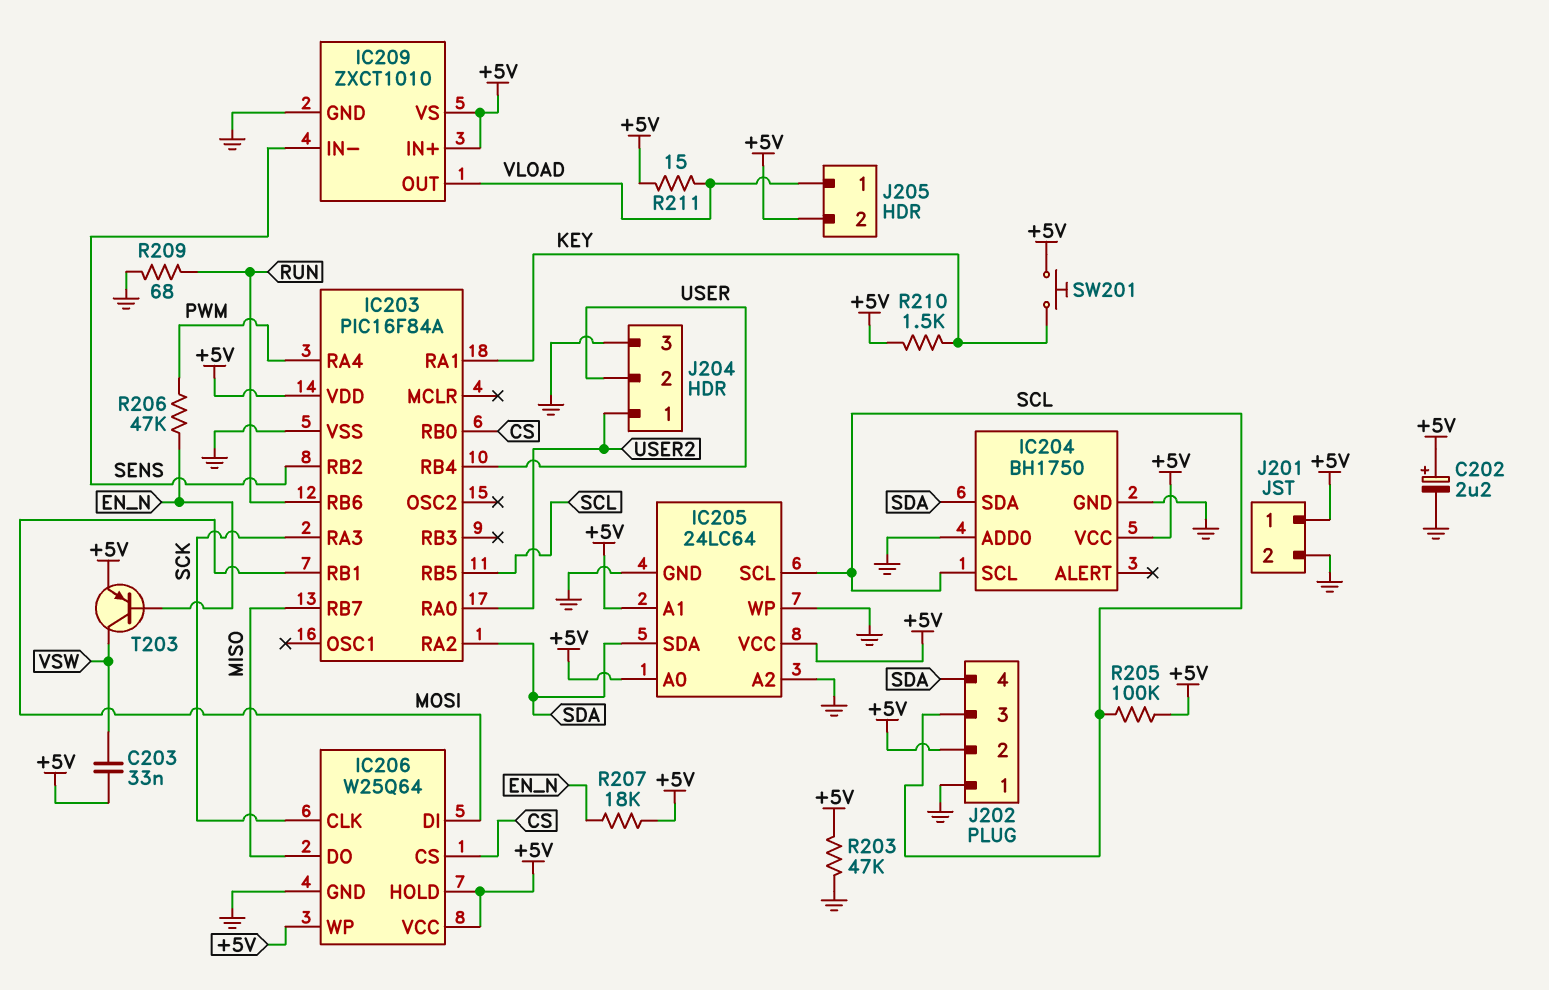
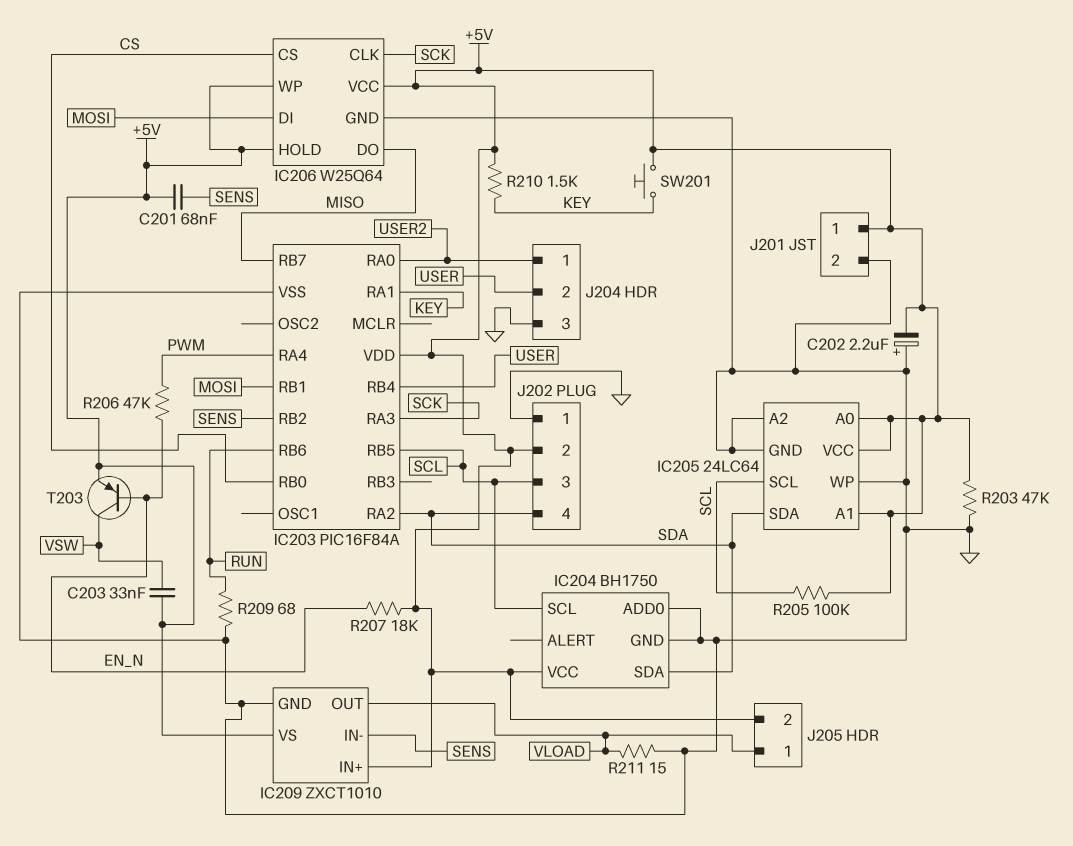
C201: none -> 68nF (+5V, SENS)
C202: 2.2uF (plus +5V, minus GND) -> 2.2uF (plus GND, minus +5V)
R211: 15 (+5V, VLOAD) -> 15 (GND, VLOAD)

